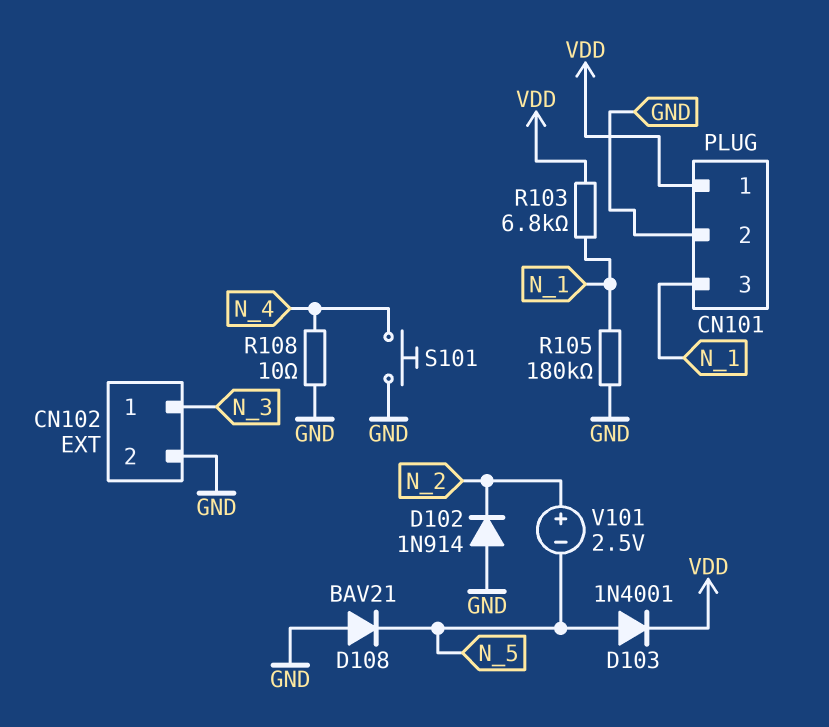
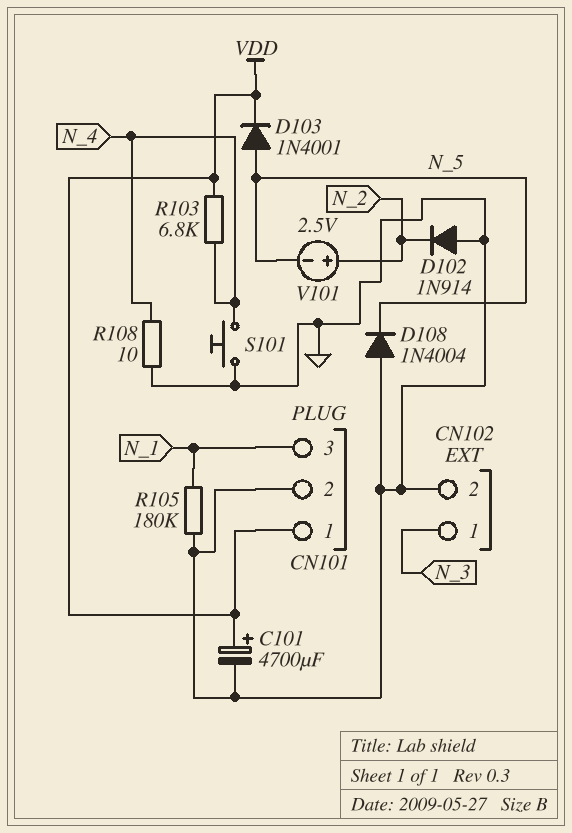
C101: none -> 4700uF (plus VDD, minus GND)
D108: diode BAV21 (A GND, K N_5) -> diode 1N4004 (A GND, K N_5)
R103: 6.8k (N_1, VDD) -> 6.8k (N_4, VDD)

